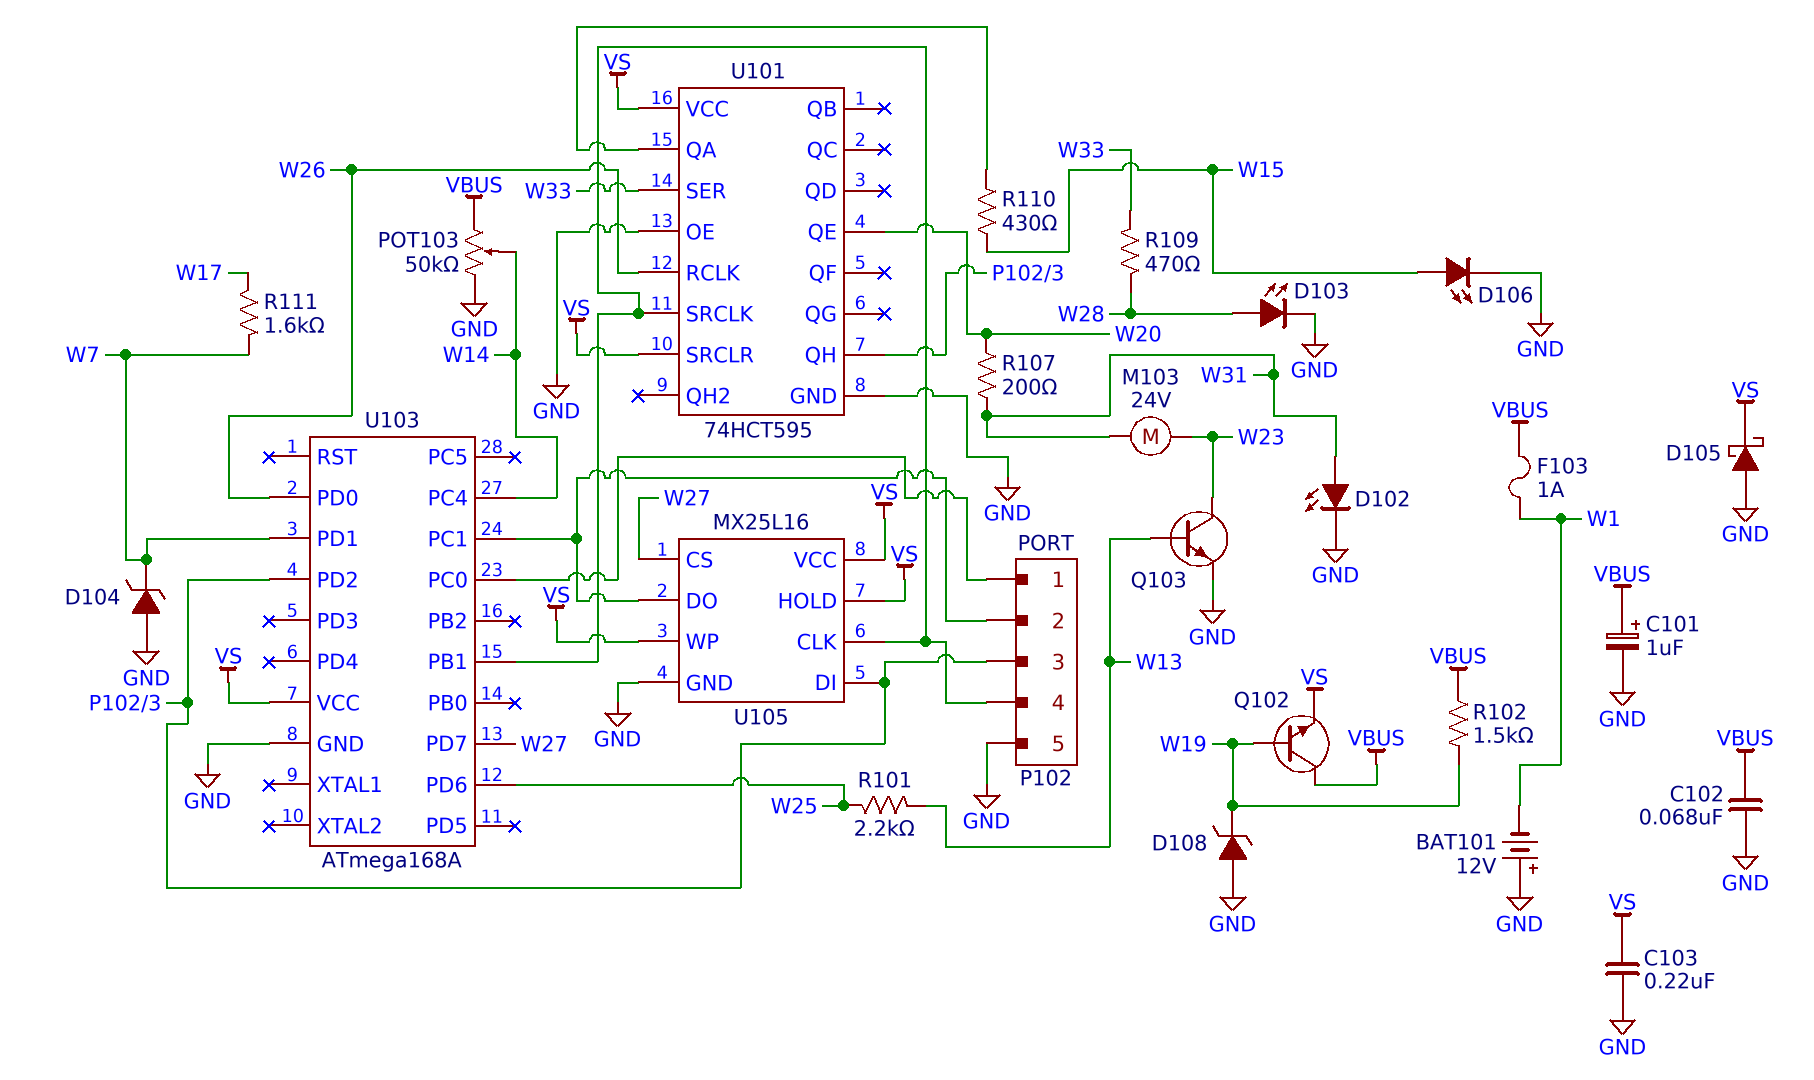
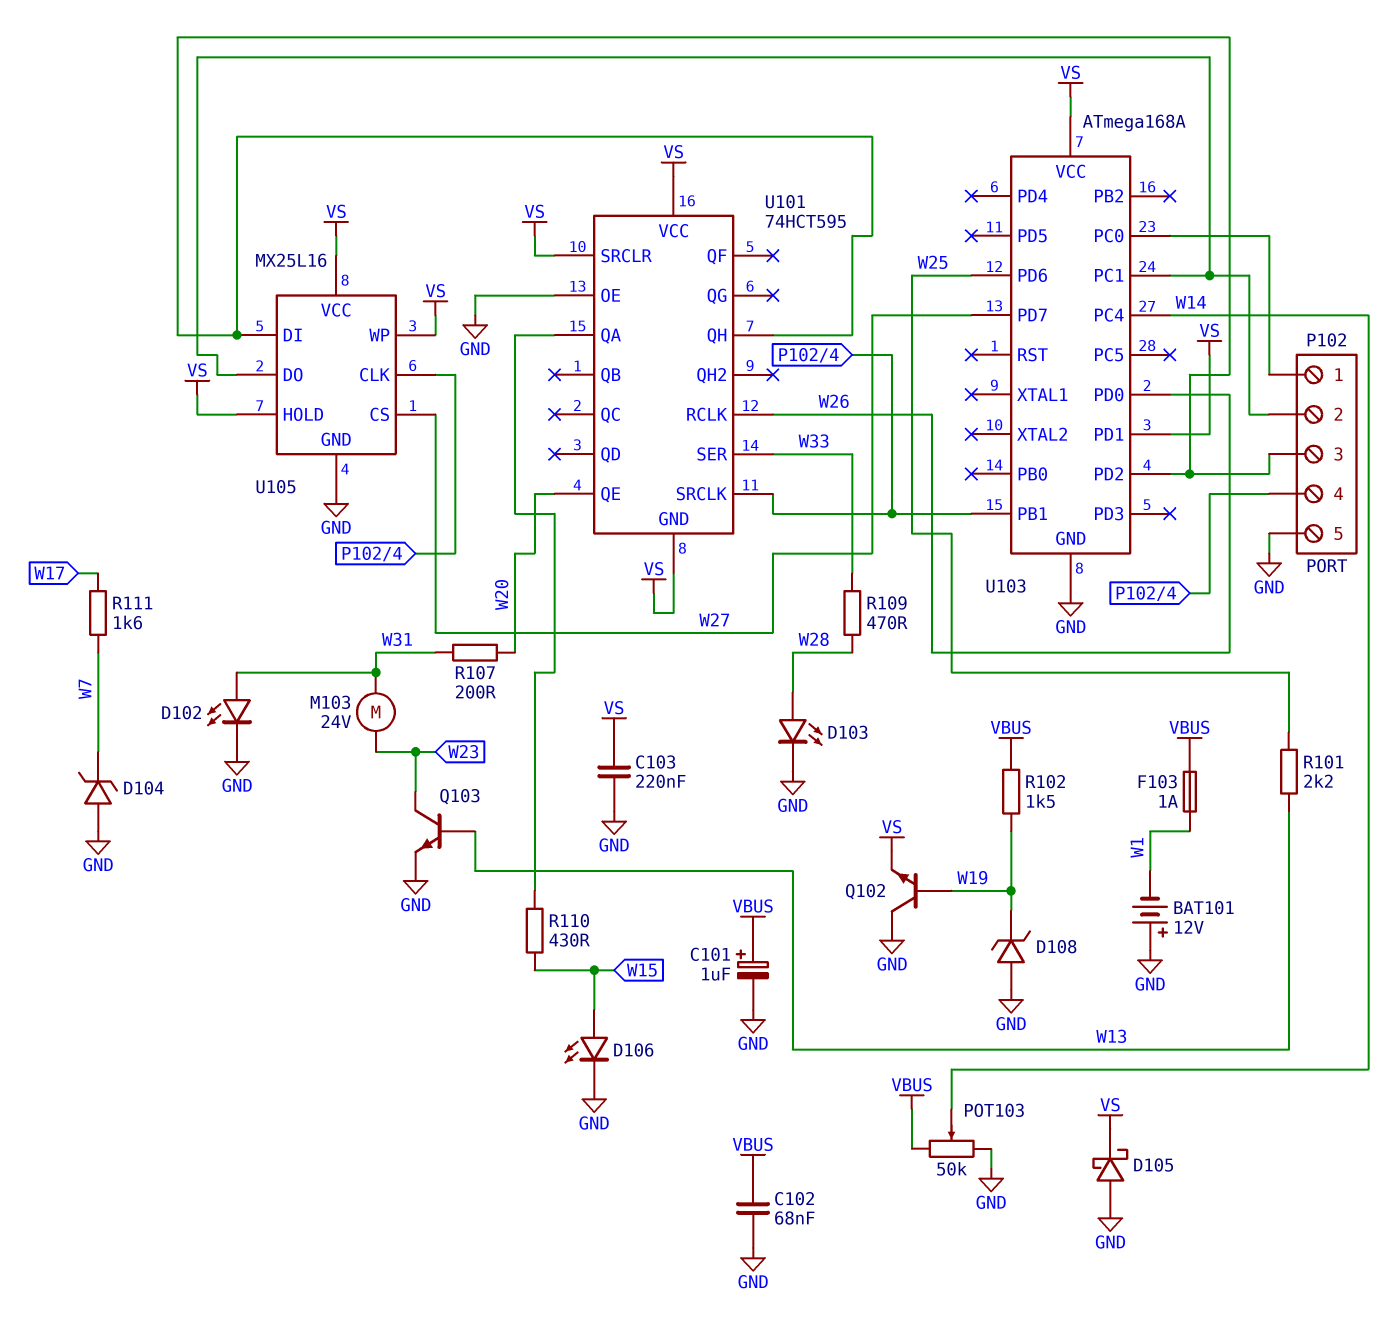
Q102: NPN (B W19, C VBUS, E VS) -> NPN (B W19, C GND, E VS)
U101 pin GND: GND -> VS
U103 pin PD1: W7 -> VS

